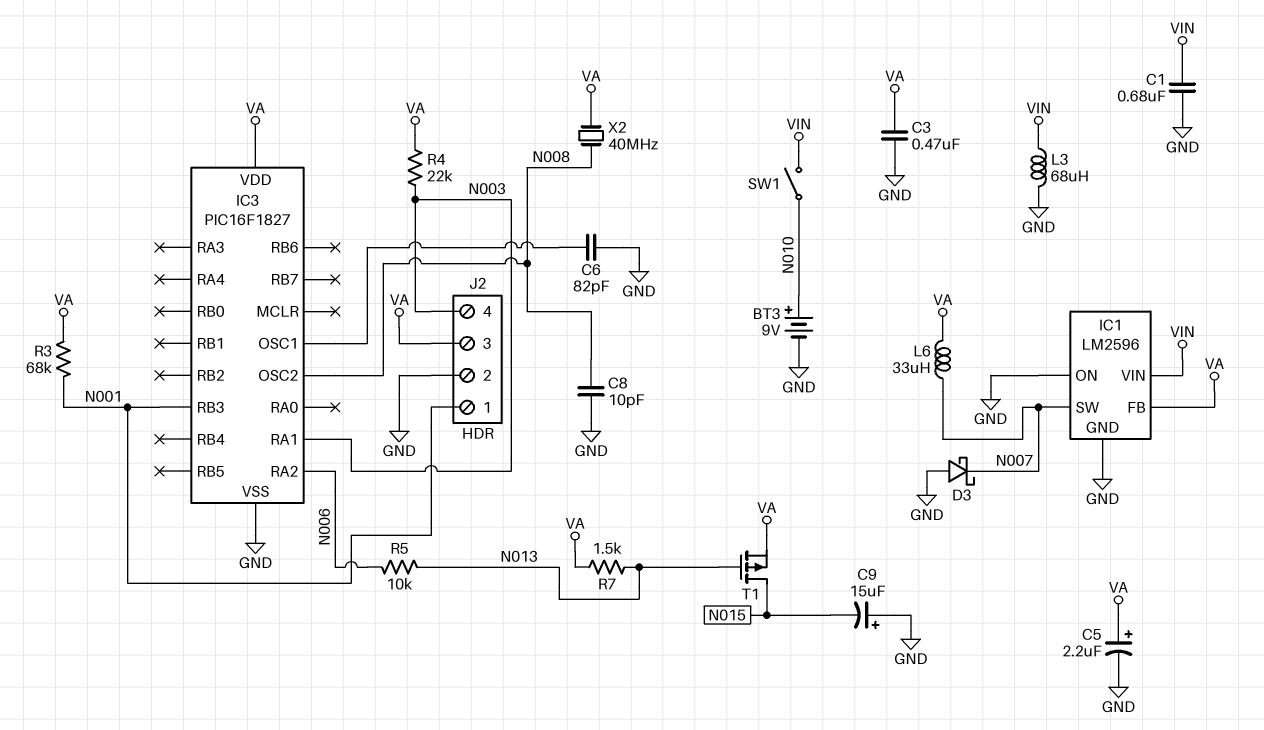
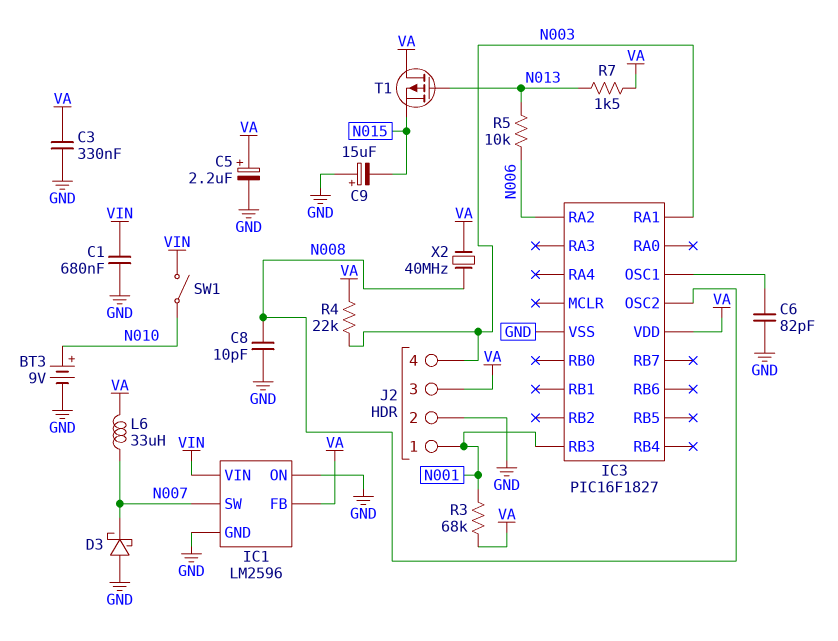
C3: 470nF (GND, VA) -> 330nF (GND, VA)
L3: 68uH (GND, VIN) -> none
T1: PMOS (G N013, D N015, S VA) -> PMOS (G N013, D VA, S N015)

